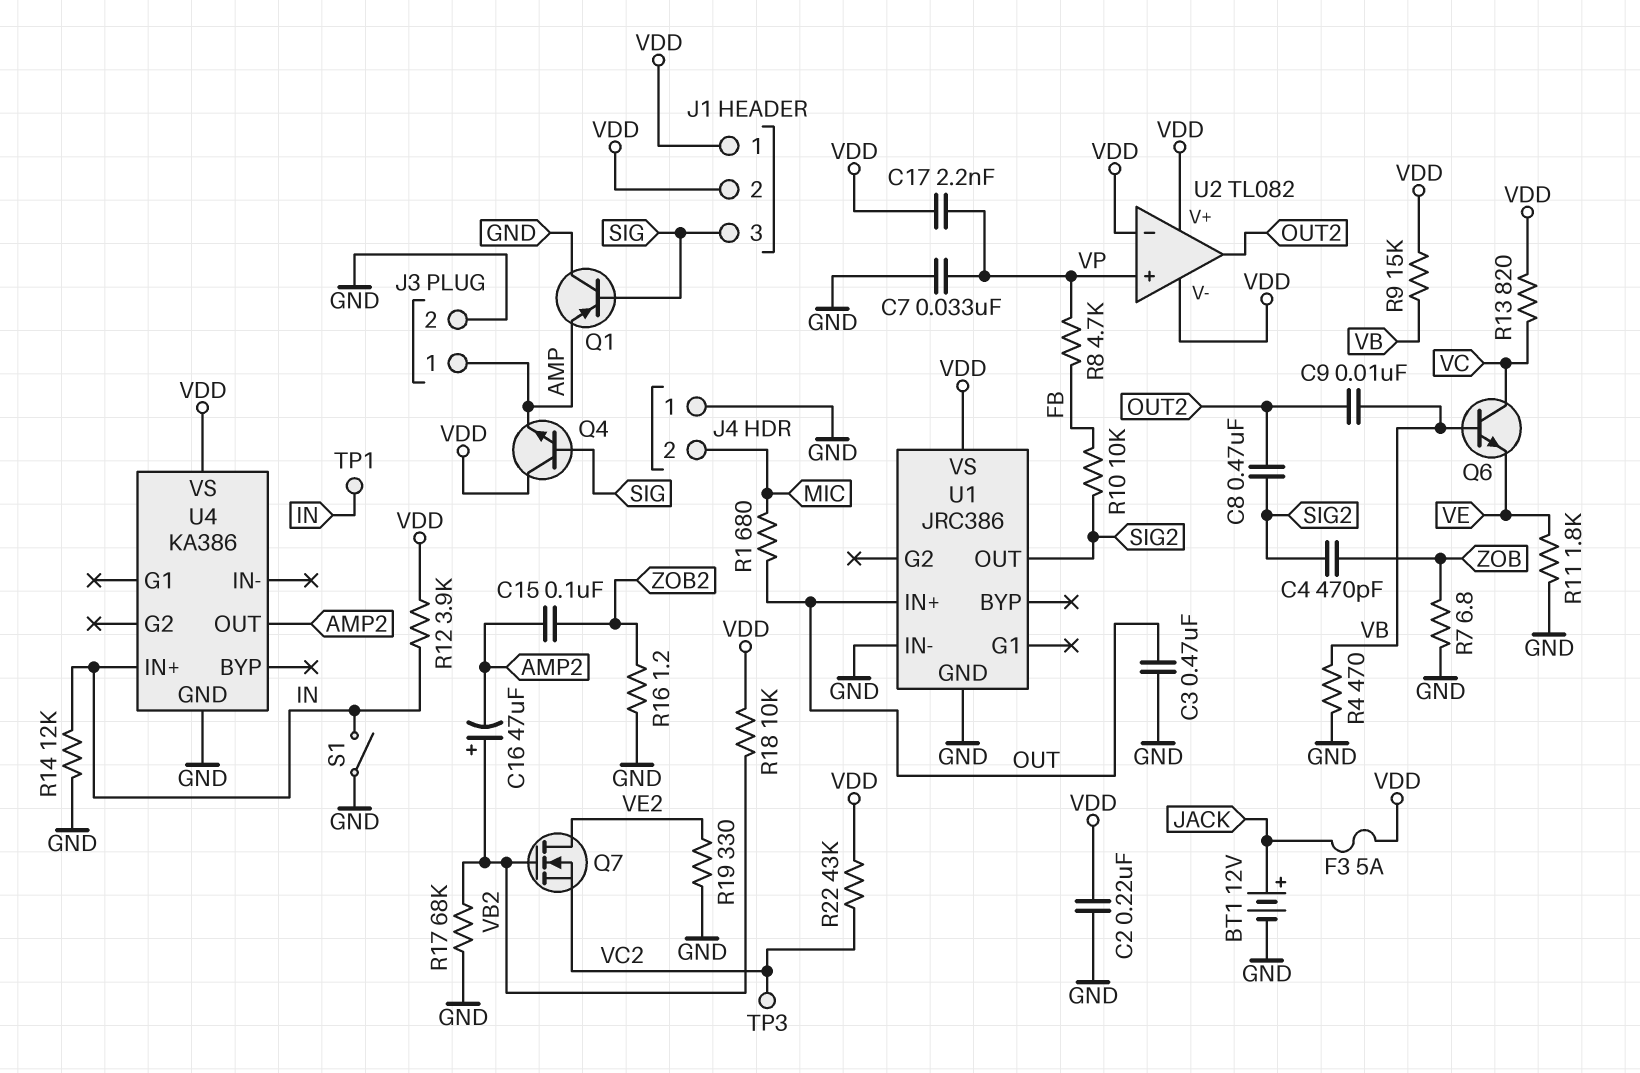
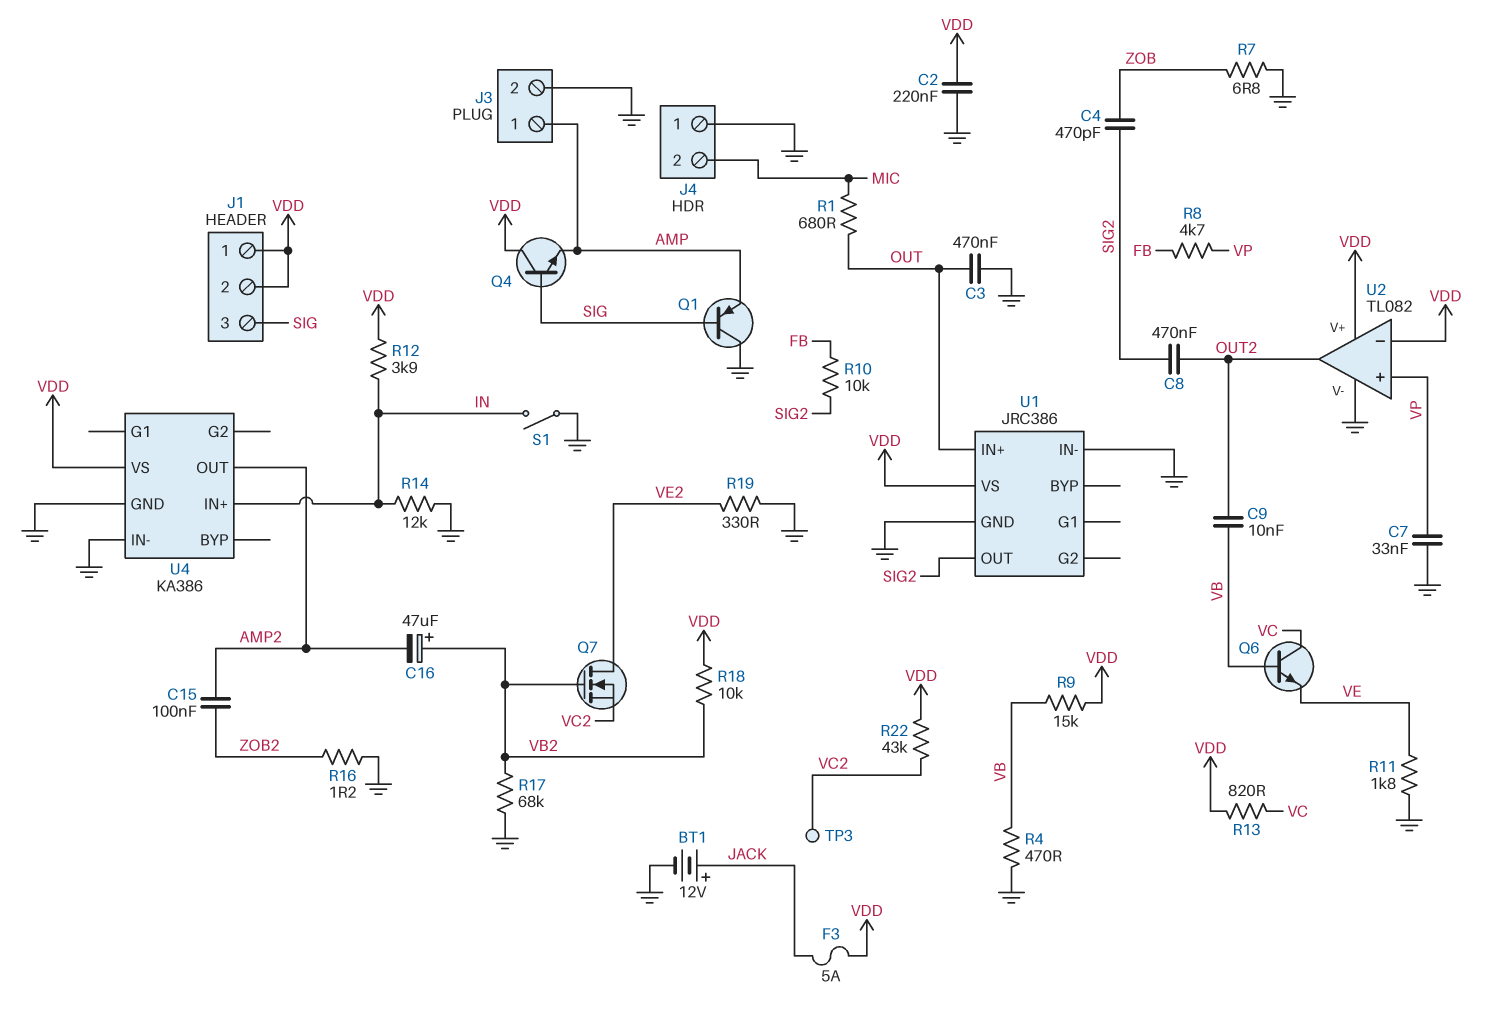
C17: 2.2nF (VDD, VP) -> none
TP1: test point (IN) -> none
U2 pin V-: VDD -> GND
U4 pin IN-: none -> GND

